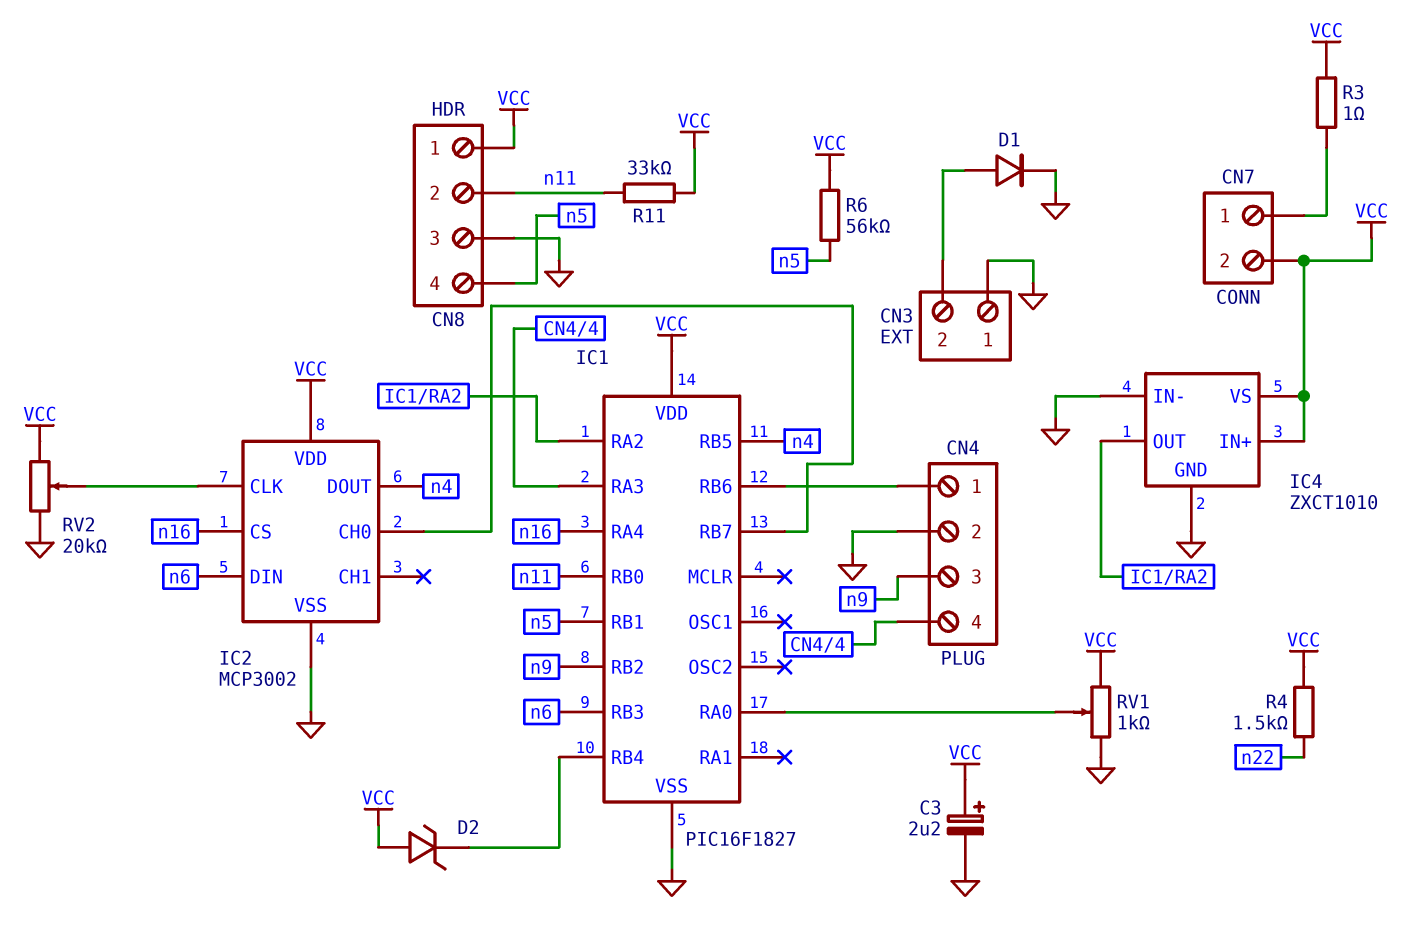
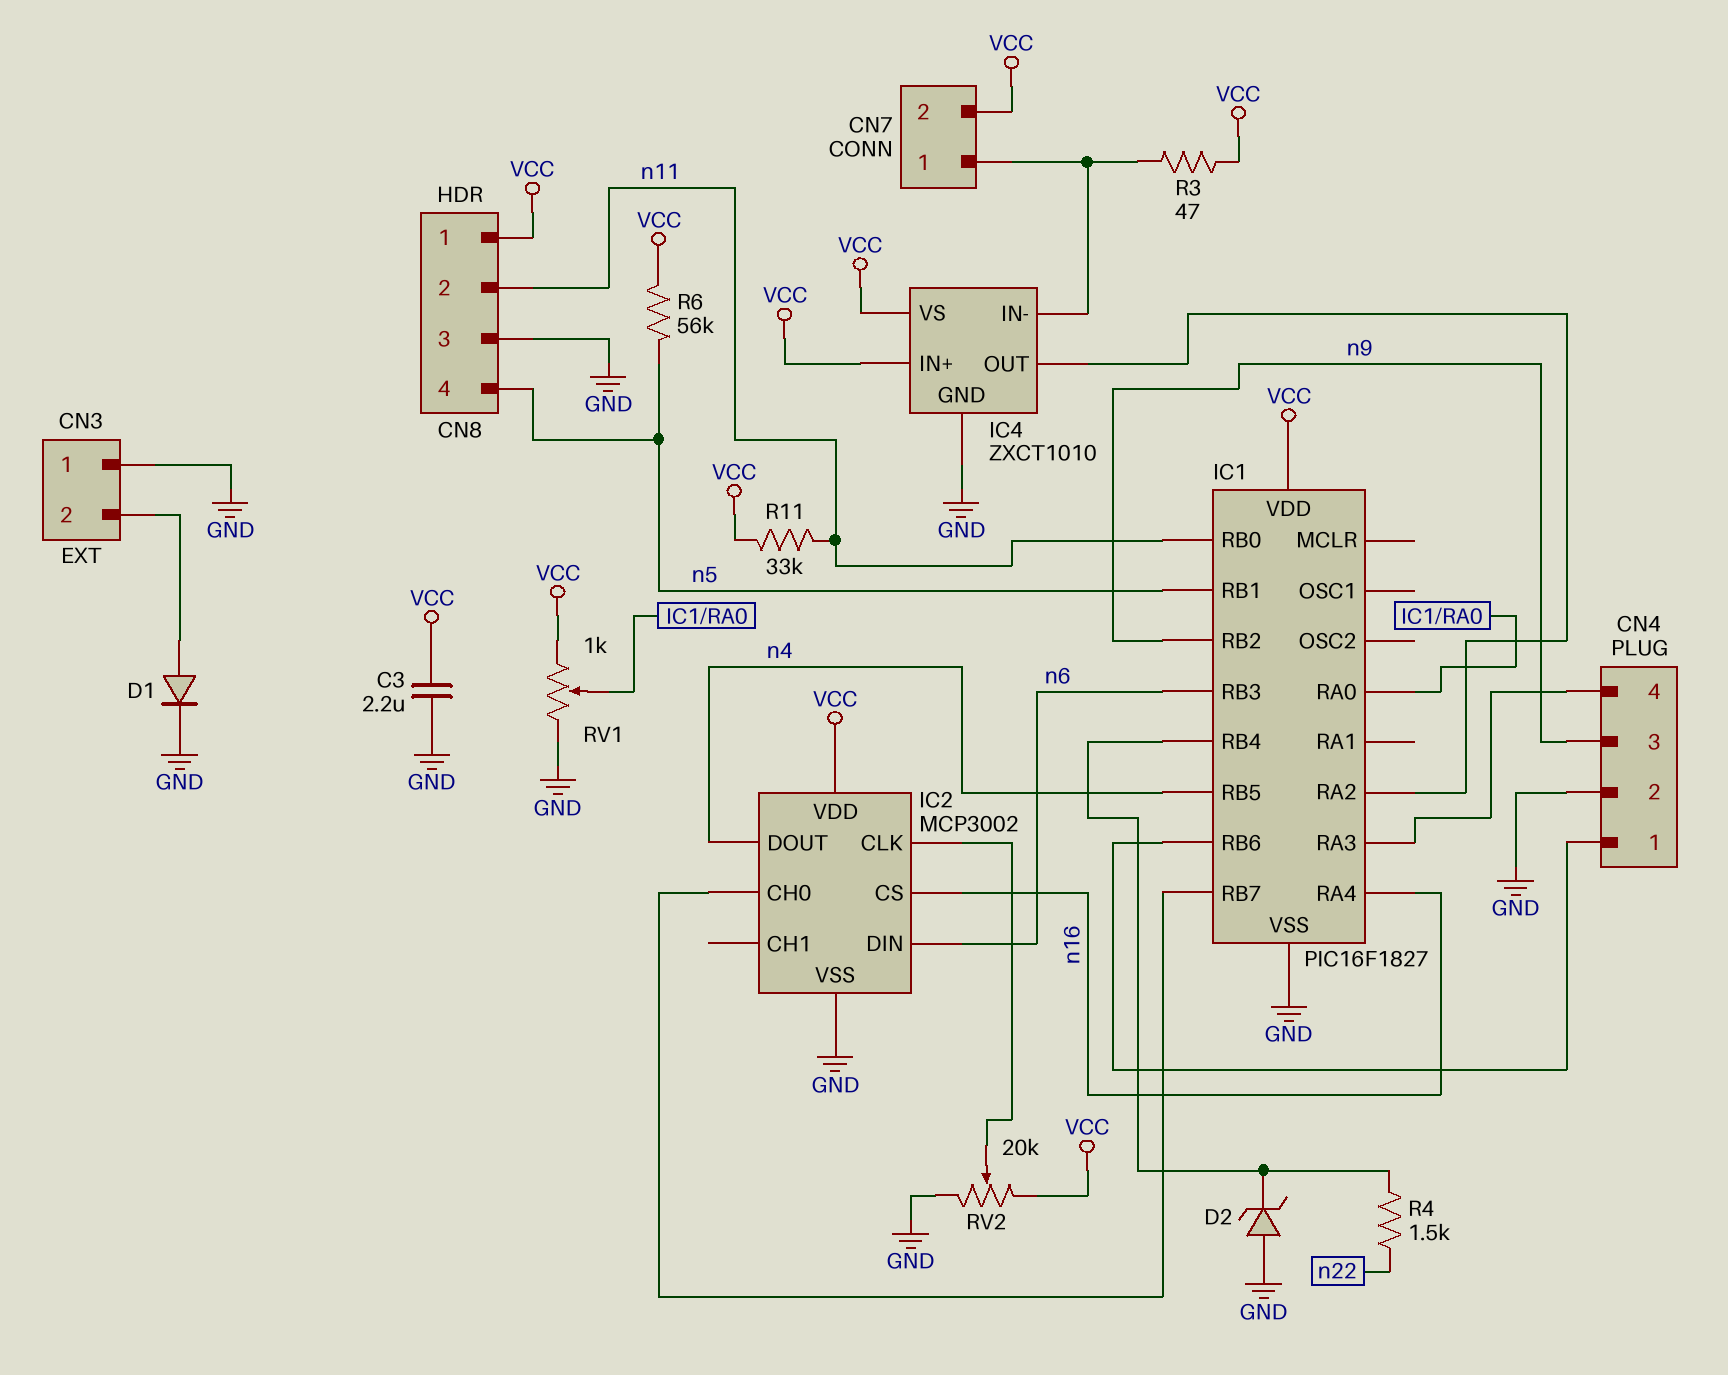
C3: 2.2uF (plus VCC, minus GND) -> 2.2uF (GND, VCC)
D2: zener (A VCC, K IC1/RB4) -> zener (A GND, K IC1/RB4)
IC4 pin IN-: GND -> CN7/1
R3: 1 (CN7/1, VCC) -> 47 (CN7/1, VCC)
R4: 1.5k (VCC, n22) -> 1.5k (IC1/RB4, n22)

